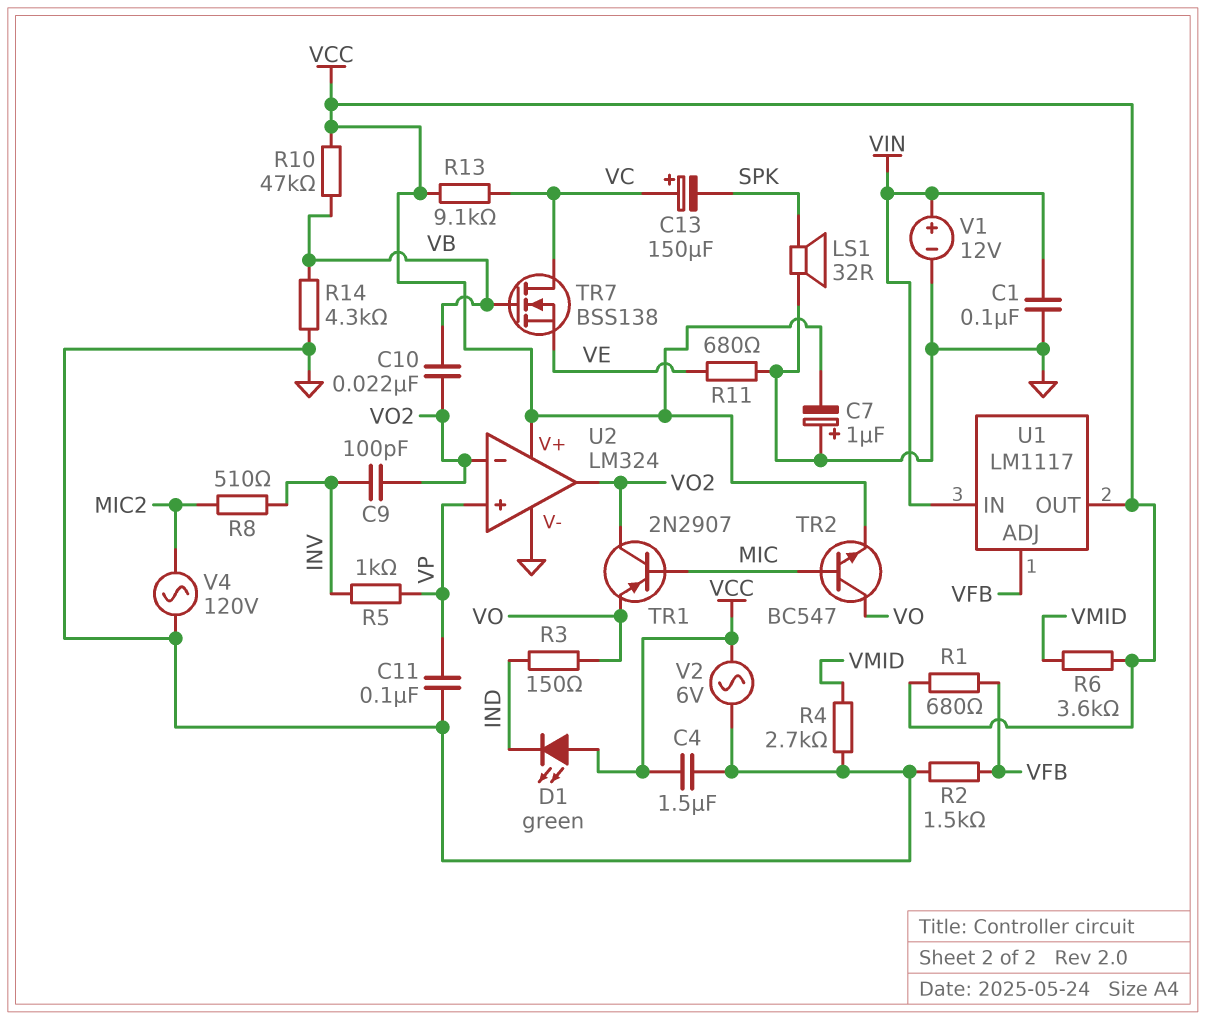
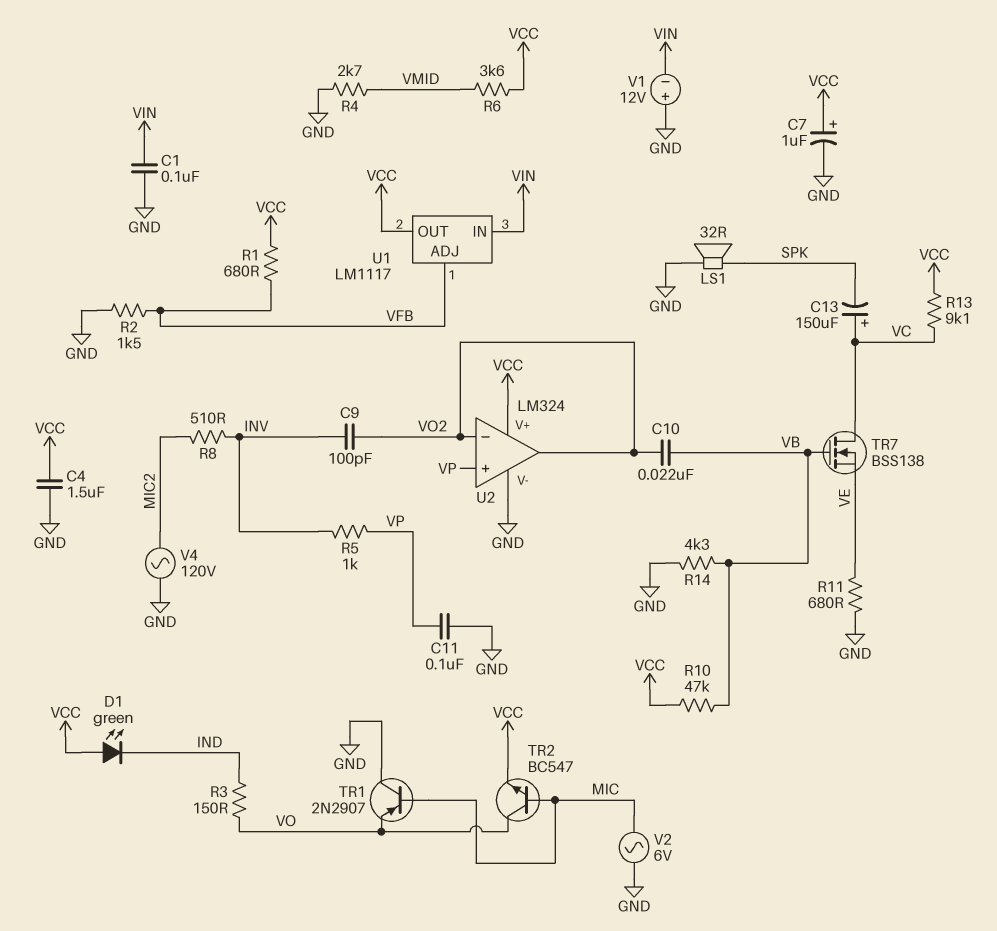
C7: 1uF (plus GND, minus VCC) -> 1uF (plus VCC, minus GND)
TR1: PNP 2N2907 (B MIC, C VO2, E VO) -> PNP 2N2907 (B MIC, C GND, E VO)
V1: 12V (plus VIN, minus GND) -> 12V (plus GND, minus VIN)
V2: AC 6V (GND, VCC) -> AC 6V (GND, MIC)

